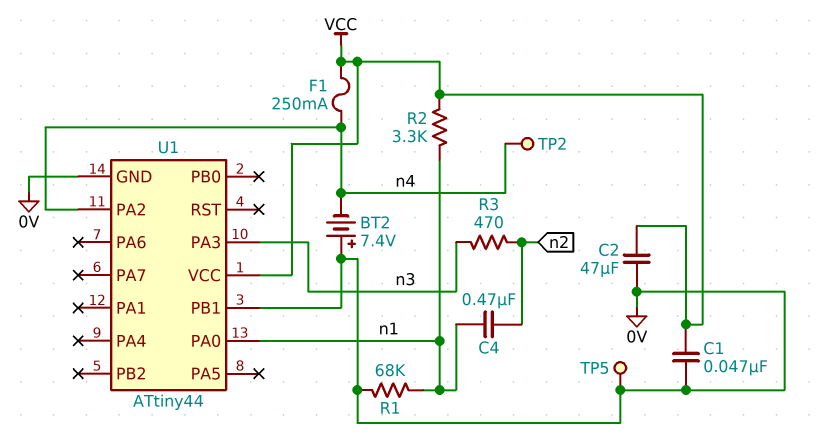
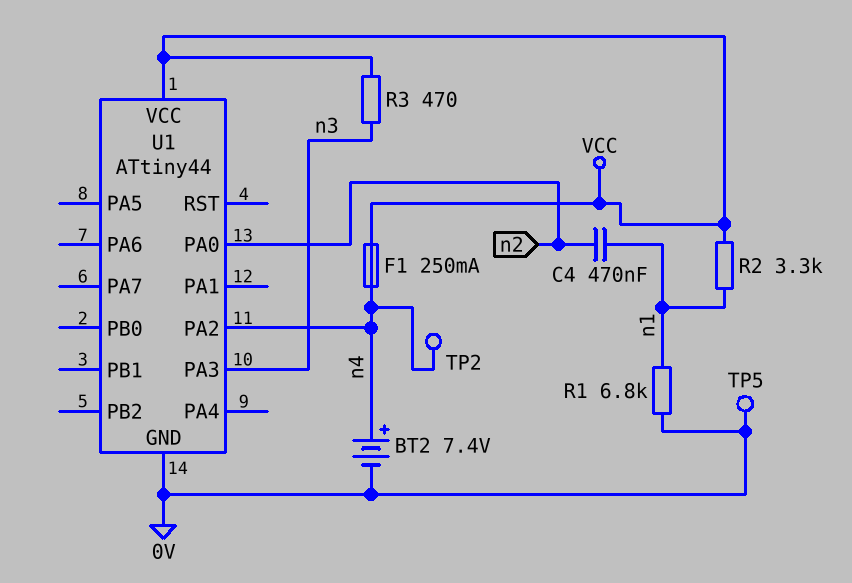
BT2: 7.4V (plus 0V, minus n4) -> 7.4V (plus n4, minus 0V)
C1: 47nF (0V, VCC) -> none
C2: 47uF (0V, VCC) -> none
R1: 68k (0V, n1) -> 6.8k (0V, n1)
R3: 470 (n2, n3) -> 470 (VCC, n3)
U1 pin PA0: n1 -> n2
U1 pin PB1: 0V -> none

